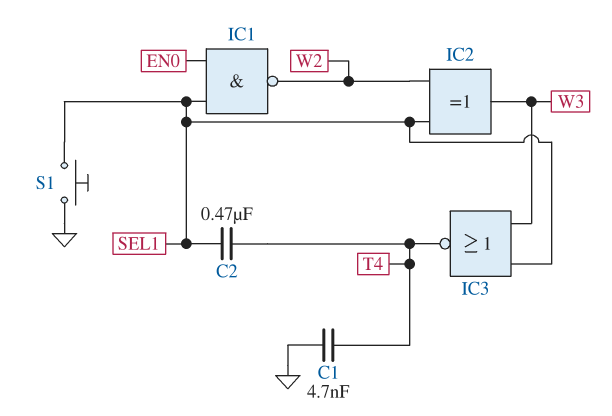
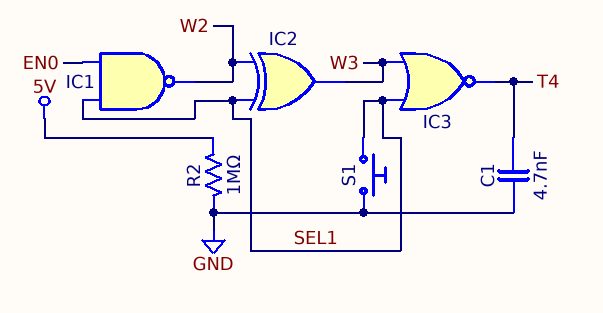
C2: 470nF (SEL1, T4) -> none
R2: none -> 1M (5V, GND)

